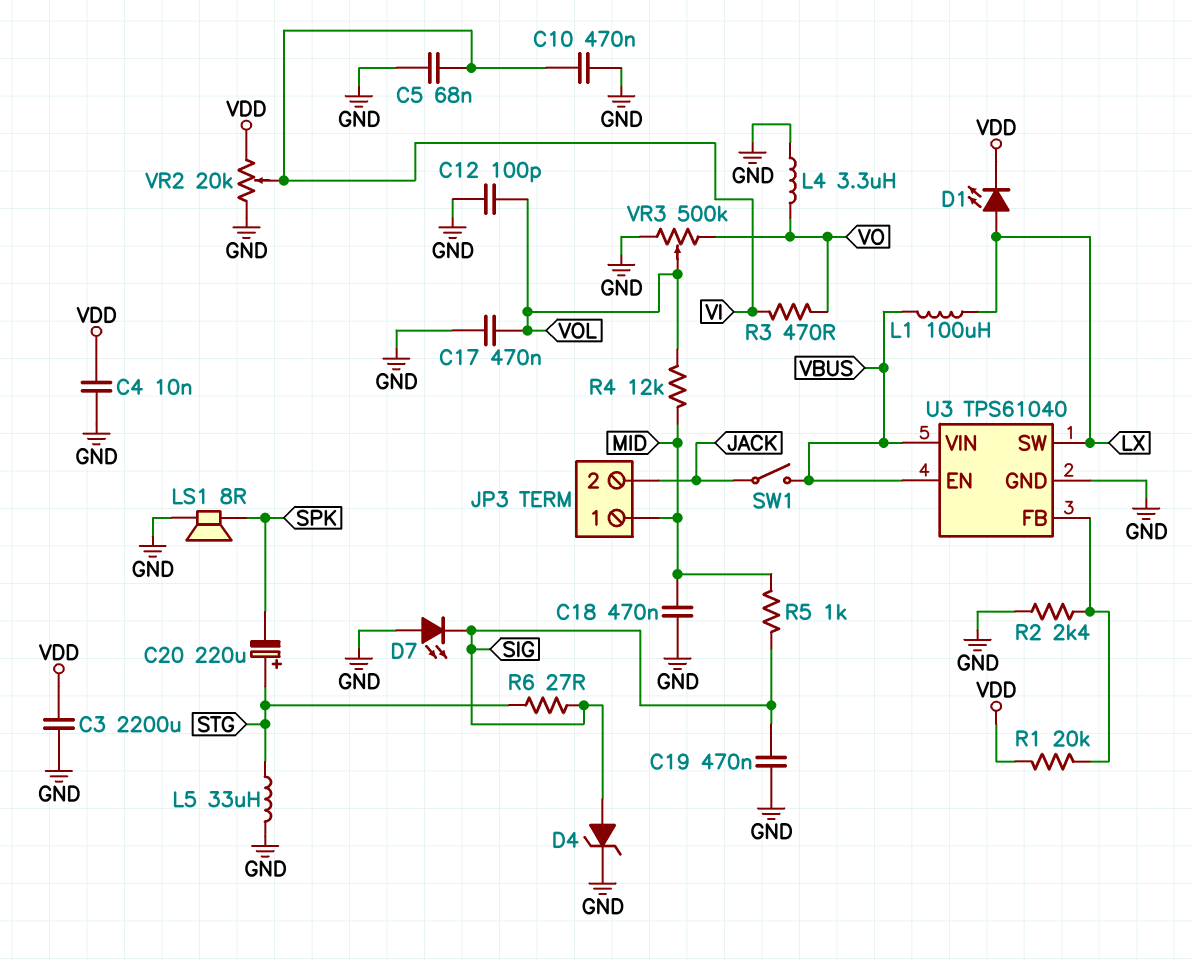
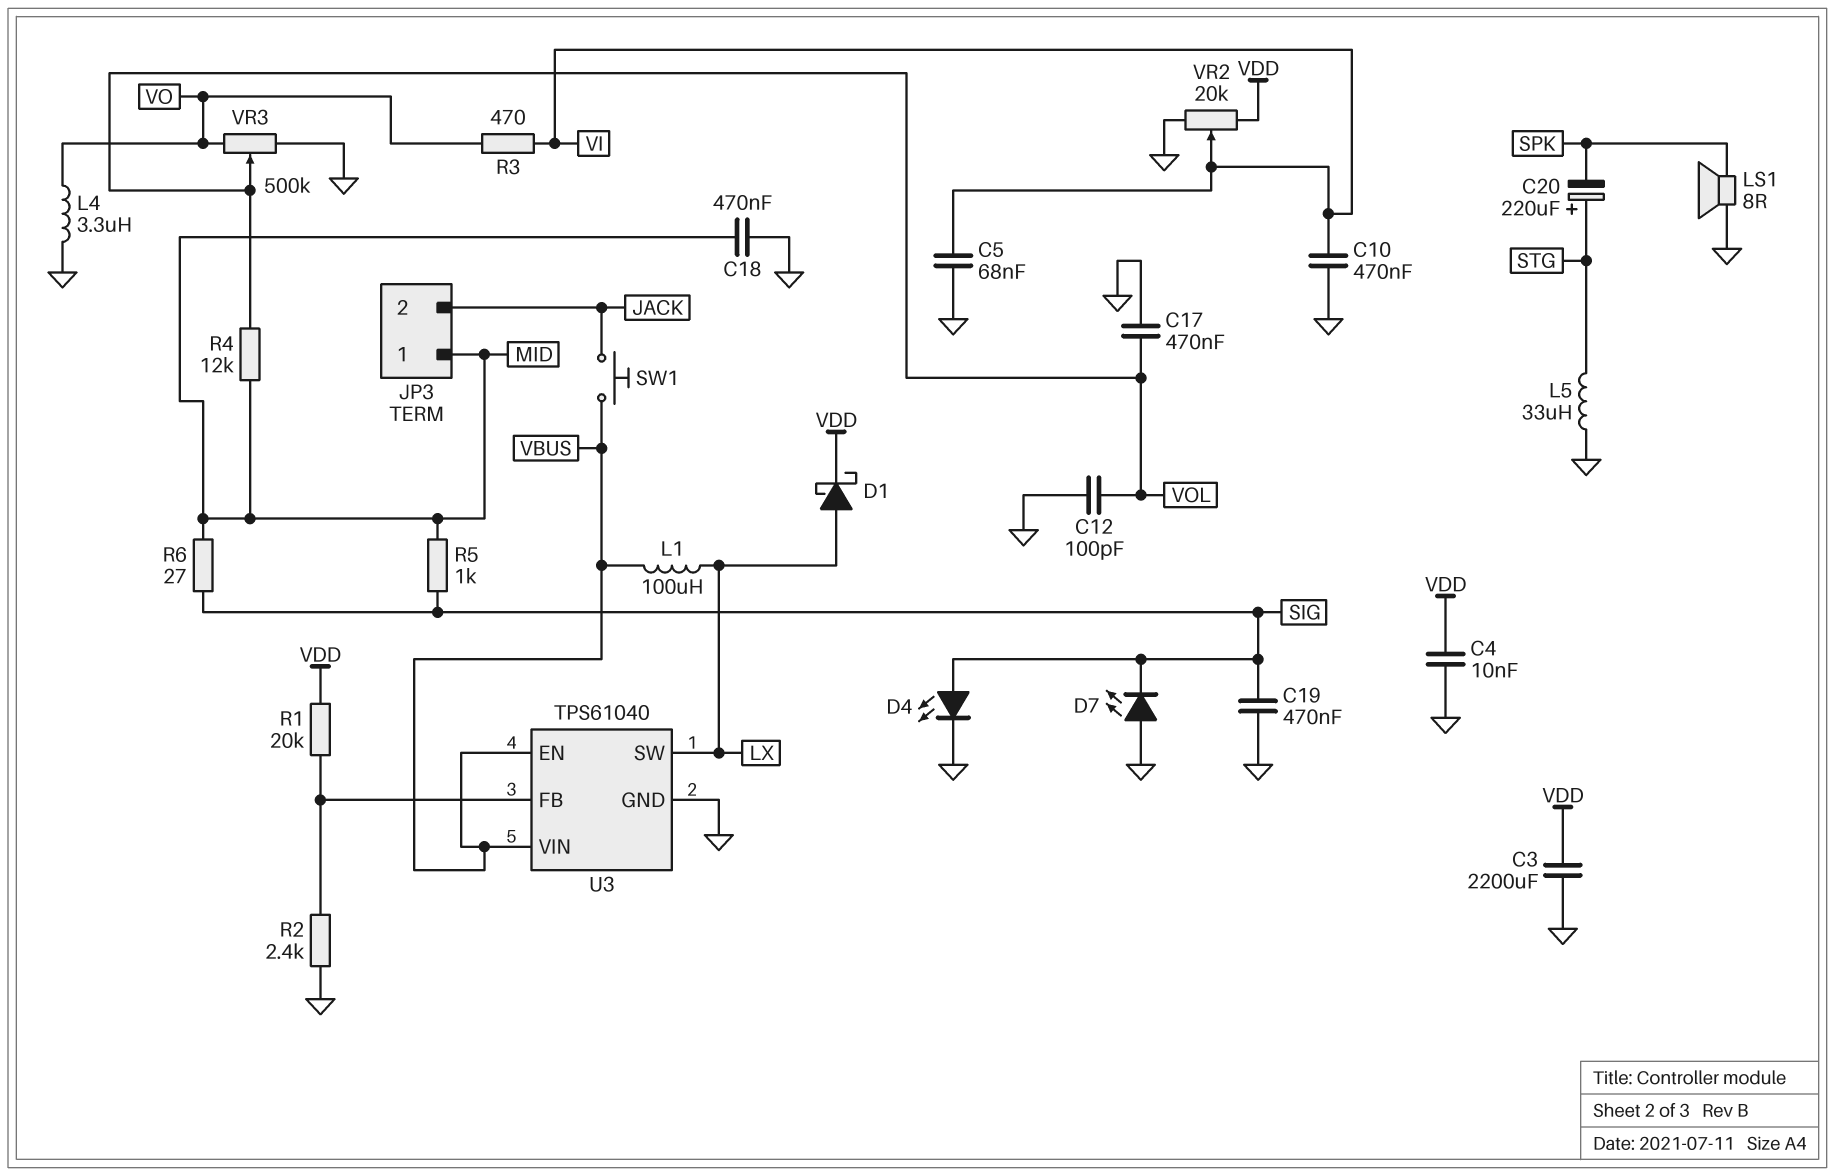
D1: LED (A LX, K VDD) -> schottky (A LX, K VDD)
D4: zener (A SIG, K GND) -> LED (A SIG, K GND)
R6: 27 (SIG, STG) -> 27 (MID, SIG)
SW1: switch (JACK, VBUS) -> button (JACK, VBUS)

